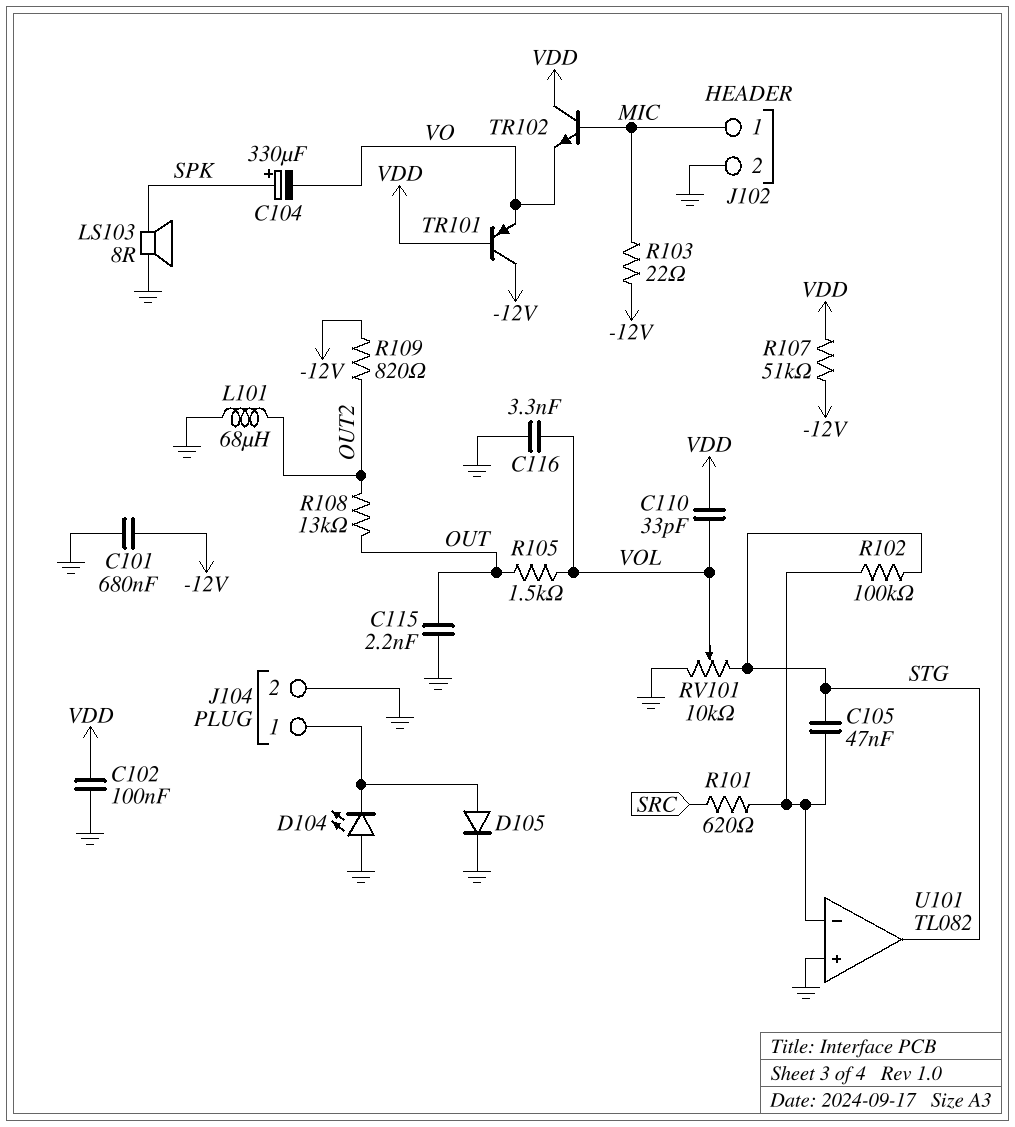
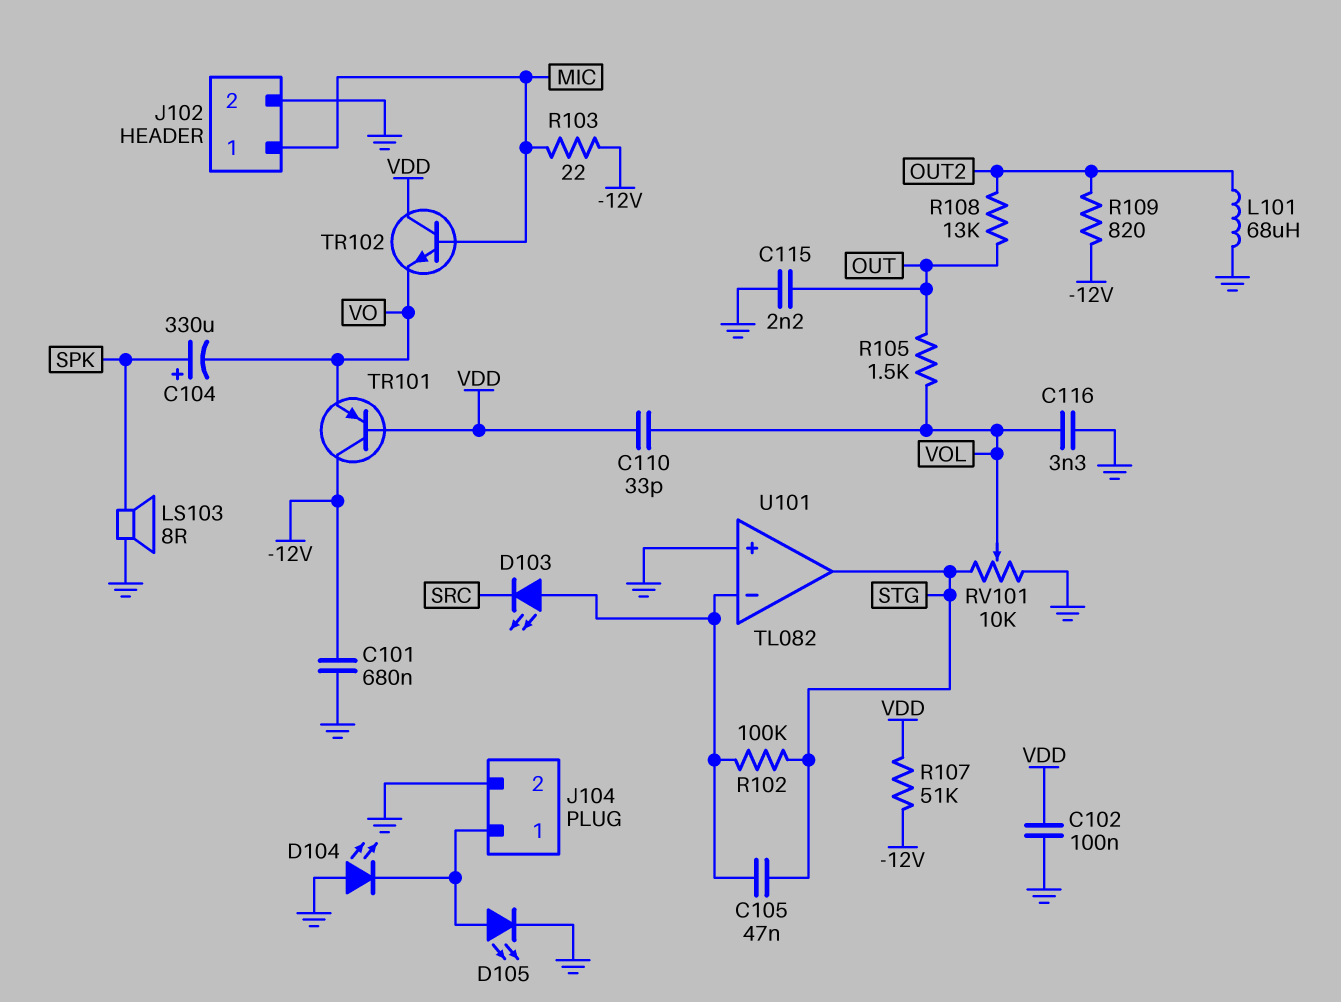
D103: none -> LED (A U101/in-, K SRC)
D105: diode (A J104/1, K GND) -> LED (A J104/1, K GND)
R101: 620 (SRC, U101/in-) -> none

